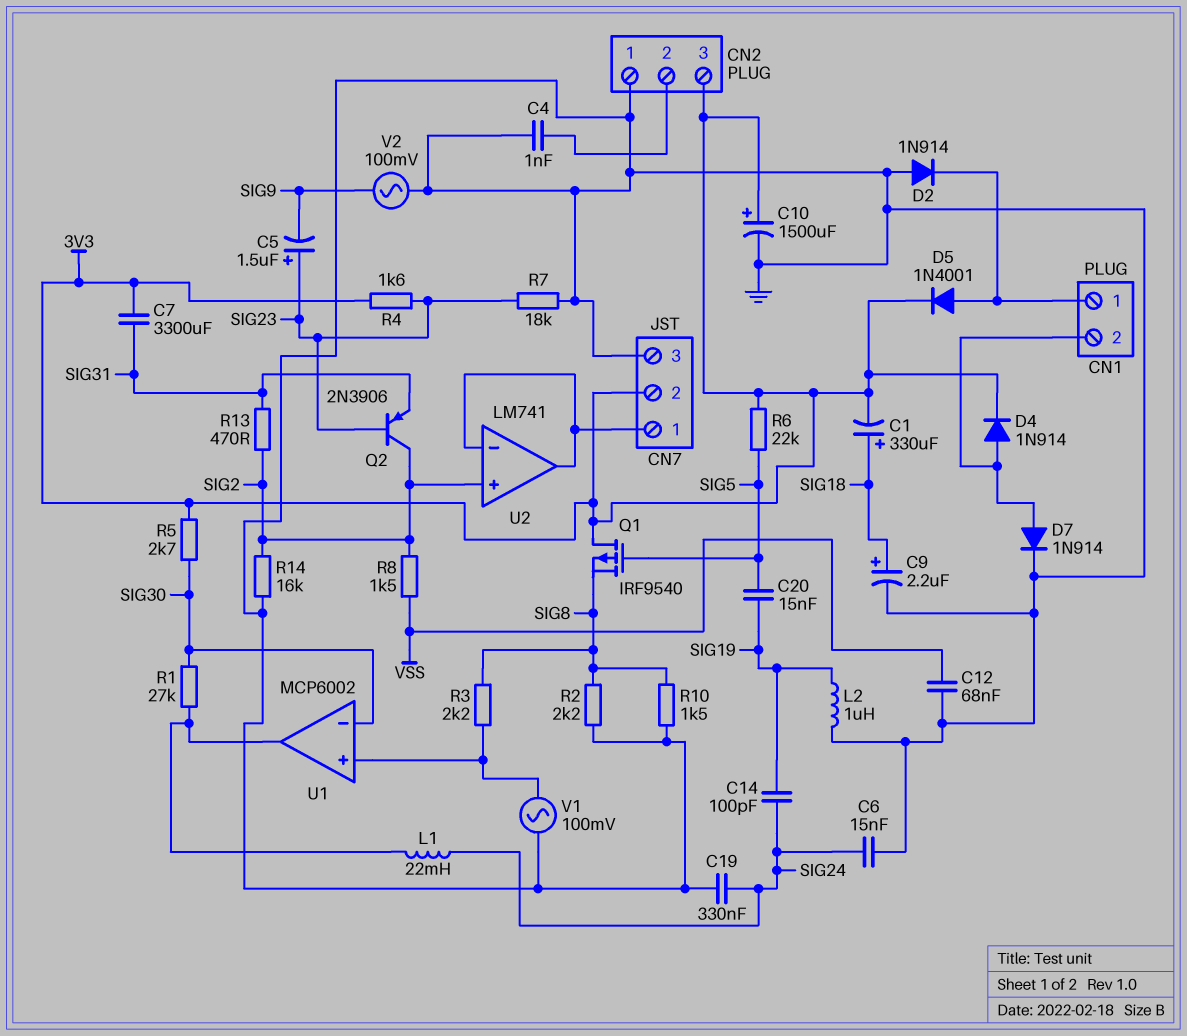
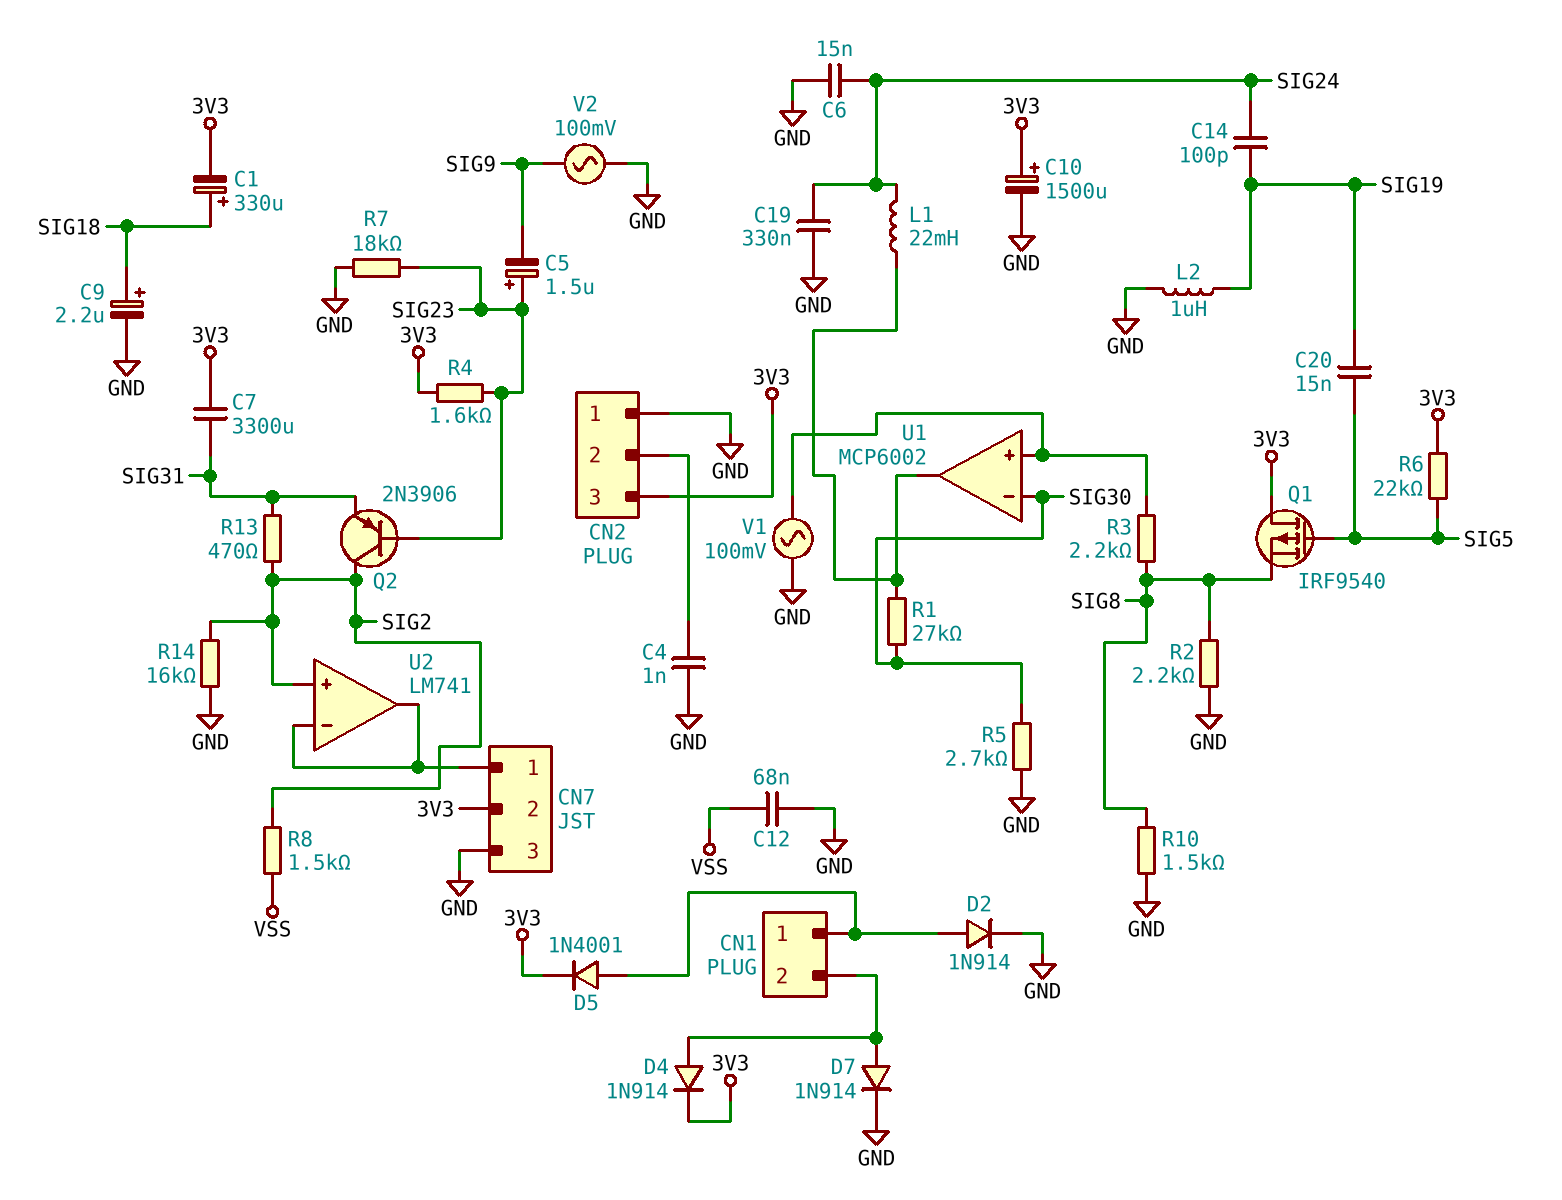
D2: diode 1N914 (A GND, K CN1/1) -> diode 1N914 (A CN1/1, K GND)
R5: 2.7k (3V3, SIG30) -> 2.7k (GND, SIG30)

